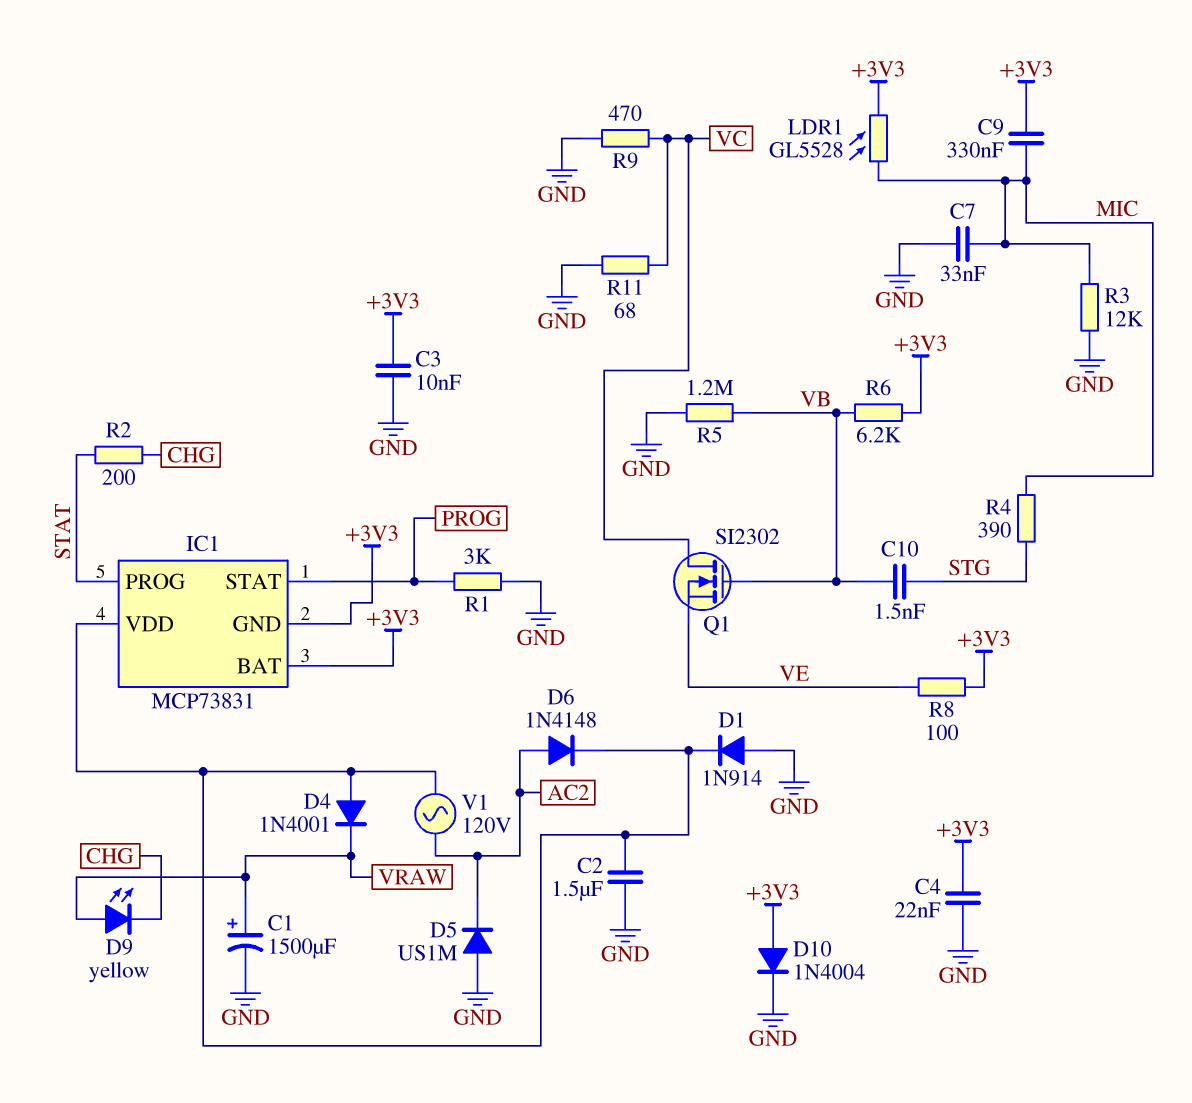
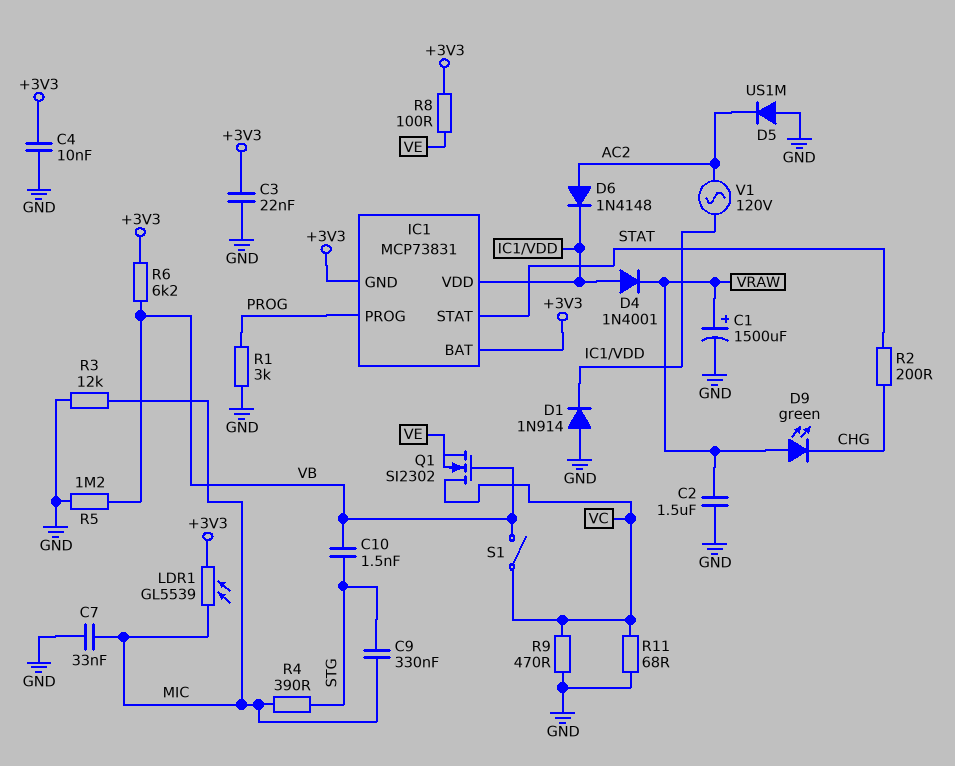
C2: 1.5uF (GND, IC1/VDD) -> 1.5uF (GND, VRAW)
C3: 10nF (+3V3, GND) -> 22nF (+3V3, GND)
C4: 22nF (+3V3, GND) -> 10nF (+3V3, GND)
C9: 330nF (+3V3, MIC) -> 330nF (MIC, STG)
D9: LED yellow (A VRAW, K CHG) -> LED green (A VRAW, K CHG)
D10: diode 1N4004 (A +3V3, K GND) -> none
IC1 pin PROG: STAT -> PROG
IC1 pin STAT: PROG -> STAT
LDR1: GL5528 (+3V3, MIC) -> GL5539 (+3V3, MIC)
S1: none -> switch (VB, VC)

